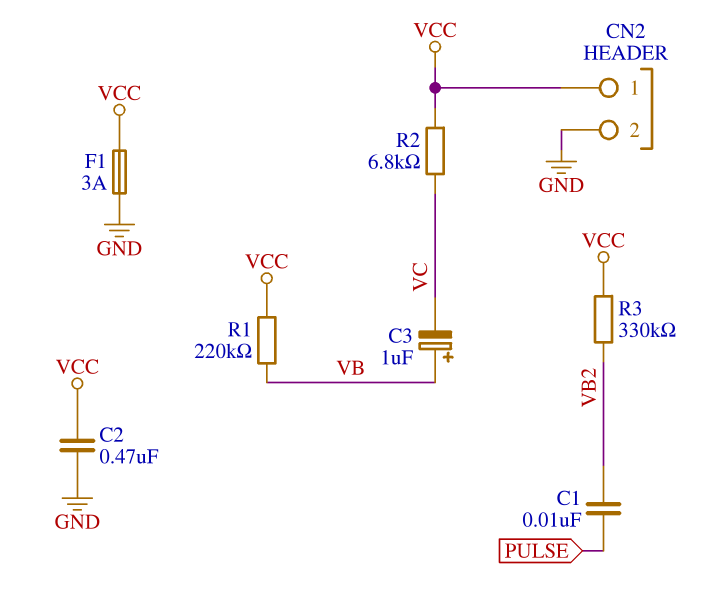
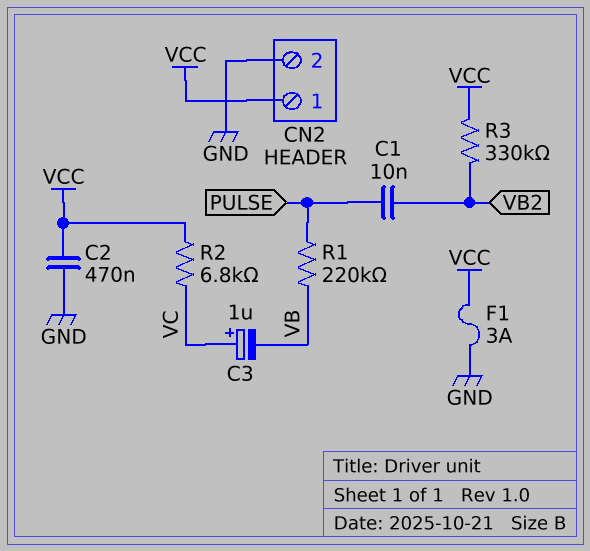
C3: 1uF (plus VB, minus VC) -> 1uF (plus VC, minus VB)
R1: 220k (VB, VCC) -> 220k (PULSE, VB)

